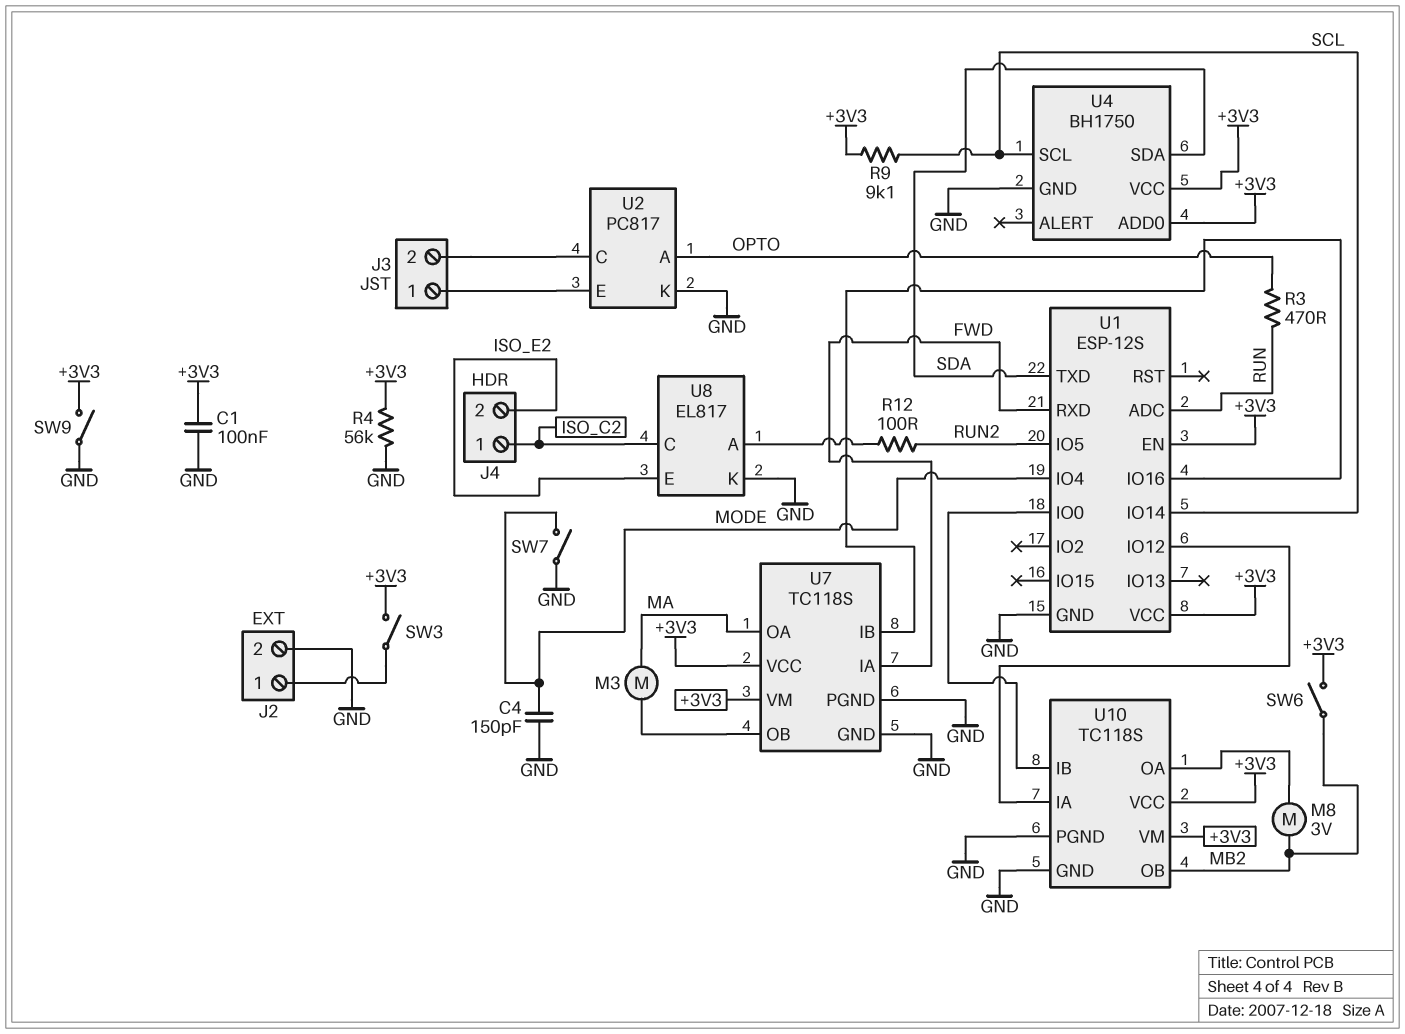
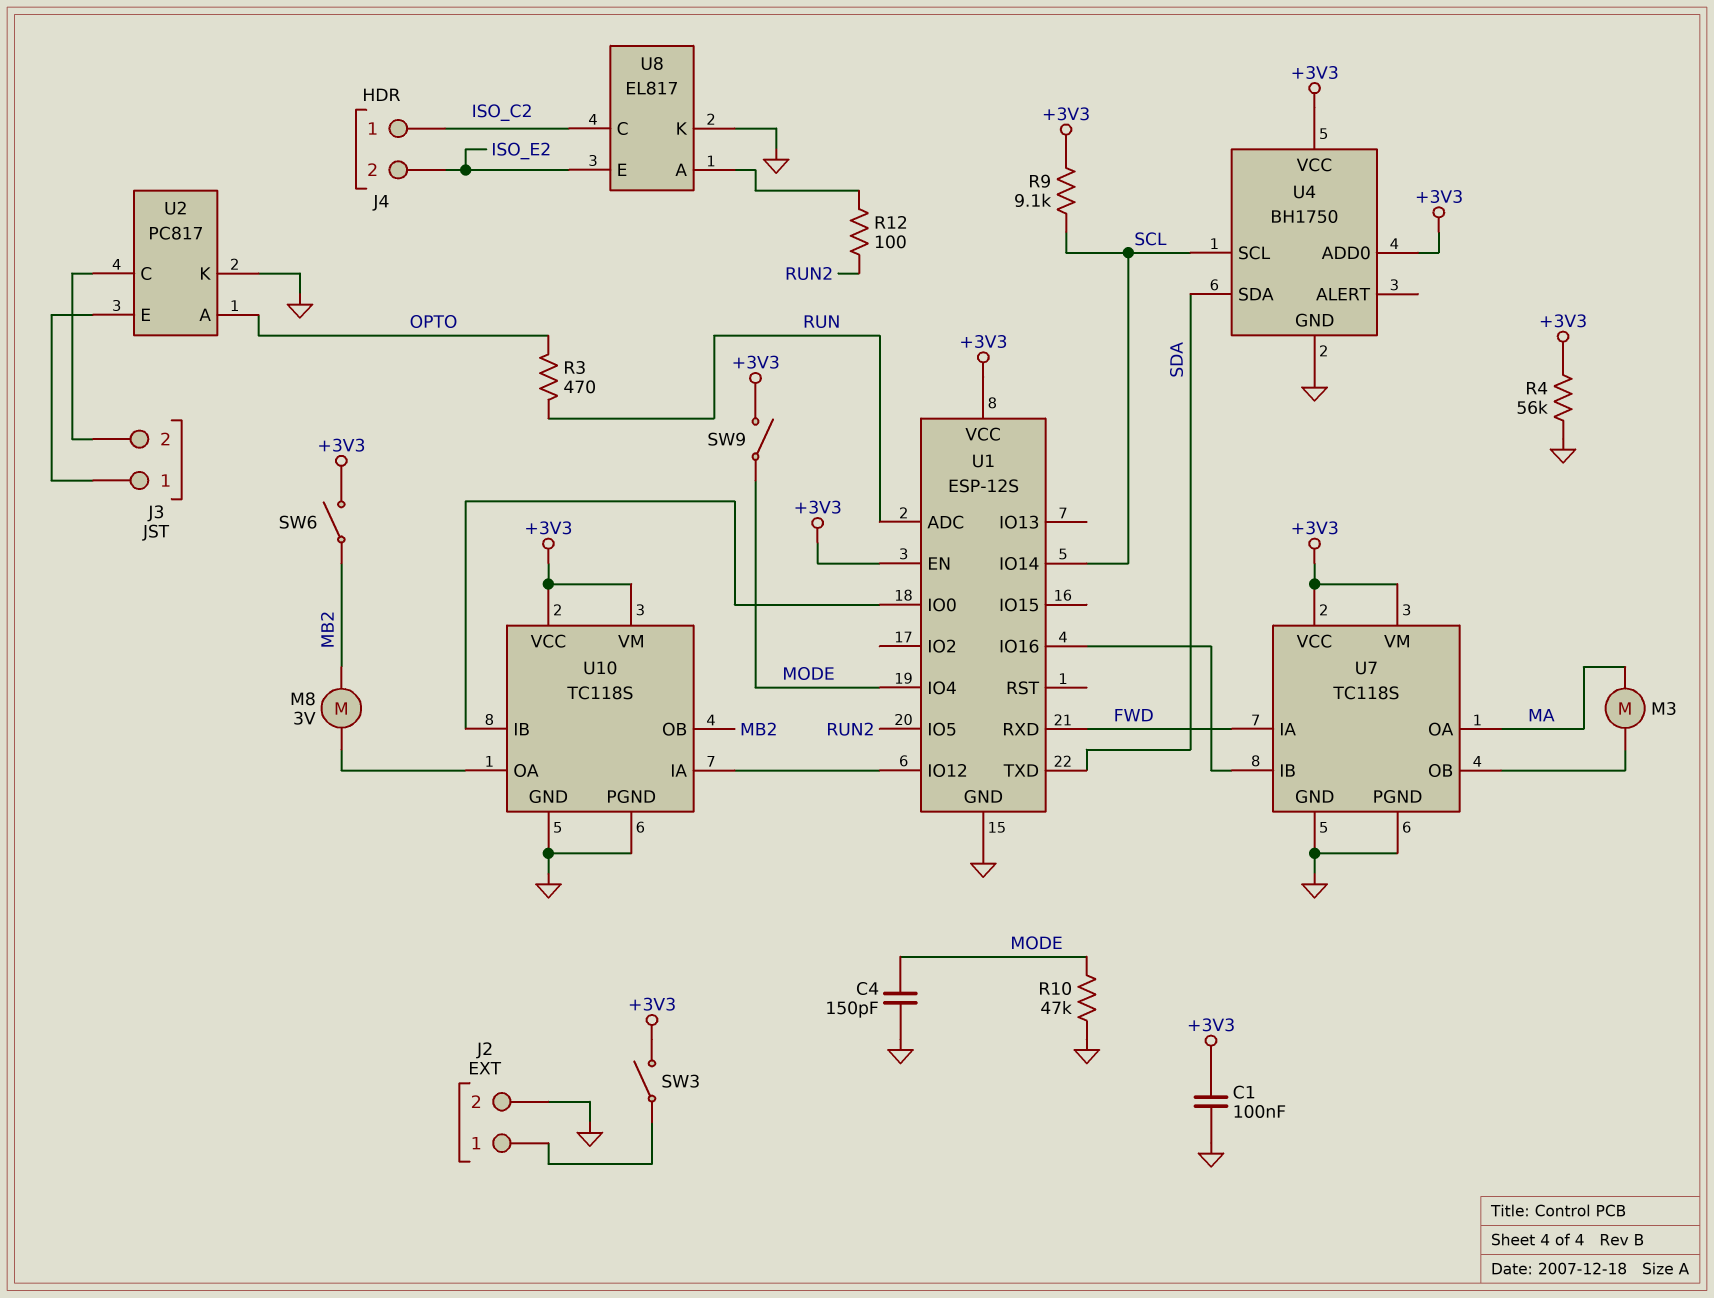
R10: none -> 47k (GND, MODE)
SW7: switch (GND, MODE) -> none
SW9: switch (+3V3, GND) -> switch (+3V3, MODE)

